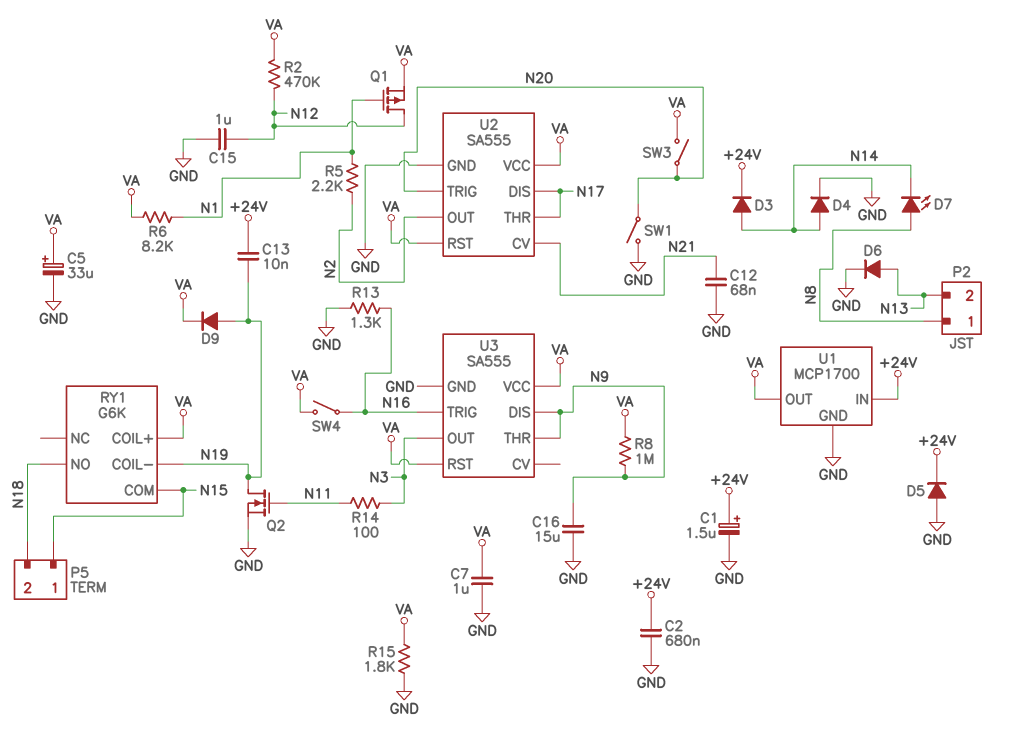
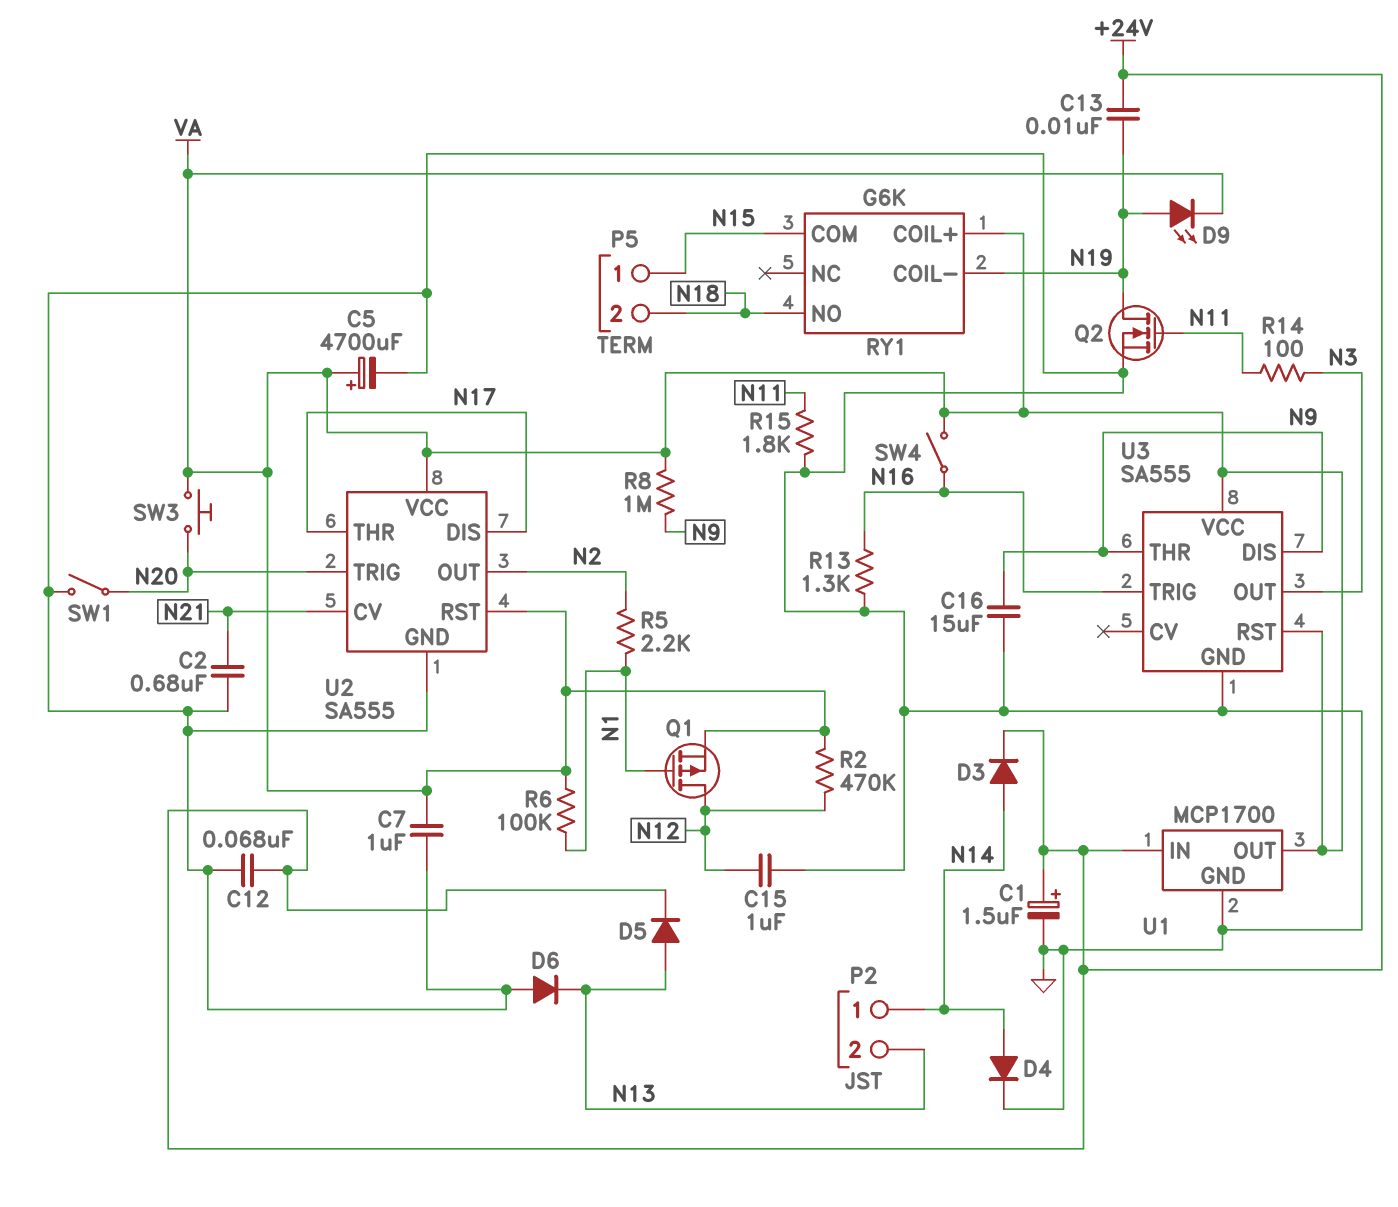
C2: 680nF (+24V, GND) -> 680nF (GND, N21)
C5: 33uF (plus VA, minus GND) -> 4700uF (plus VA, minus GND)
C12: 68nF (GND, N21) -> 68nF (+24V, GND)
D5: diode (A GND, K +24V) -> diode (A N13, K +24V)
D6: diode (A N13, K GND) -> diode (A GND, K N13)
D7: LED (A N8, K N14) -> none
D9: diode (A N19, K VA) -> LED (A N19, K VA)
P2 pin 1: N8 -> N14
R6: 8.2k (N1, VA) -> 100k (N1, VA)
R15: 1.8k (GND, VA) -> 1.8k (GND, N11)
SW3: switch (N20, VA) -> button (N20, VA)

